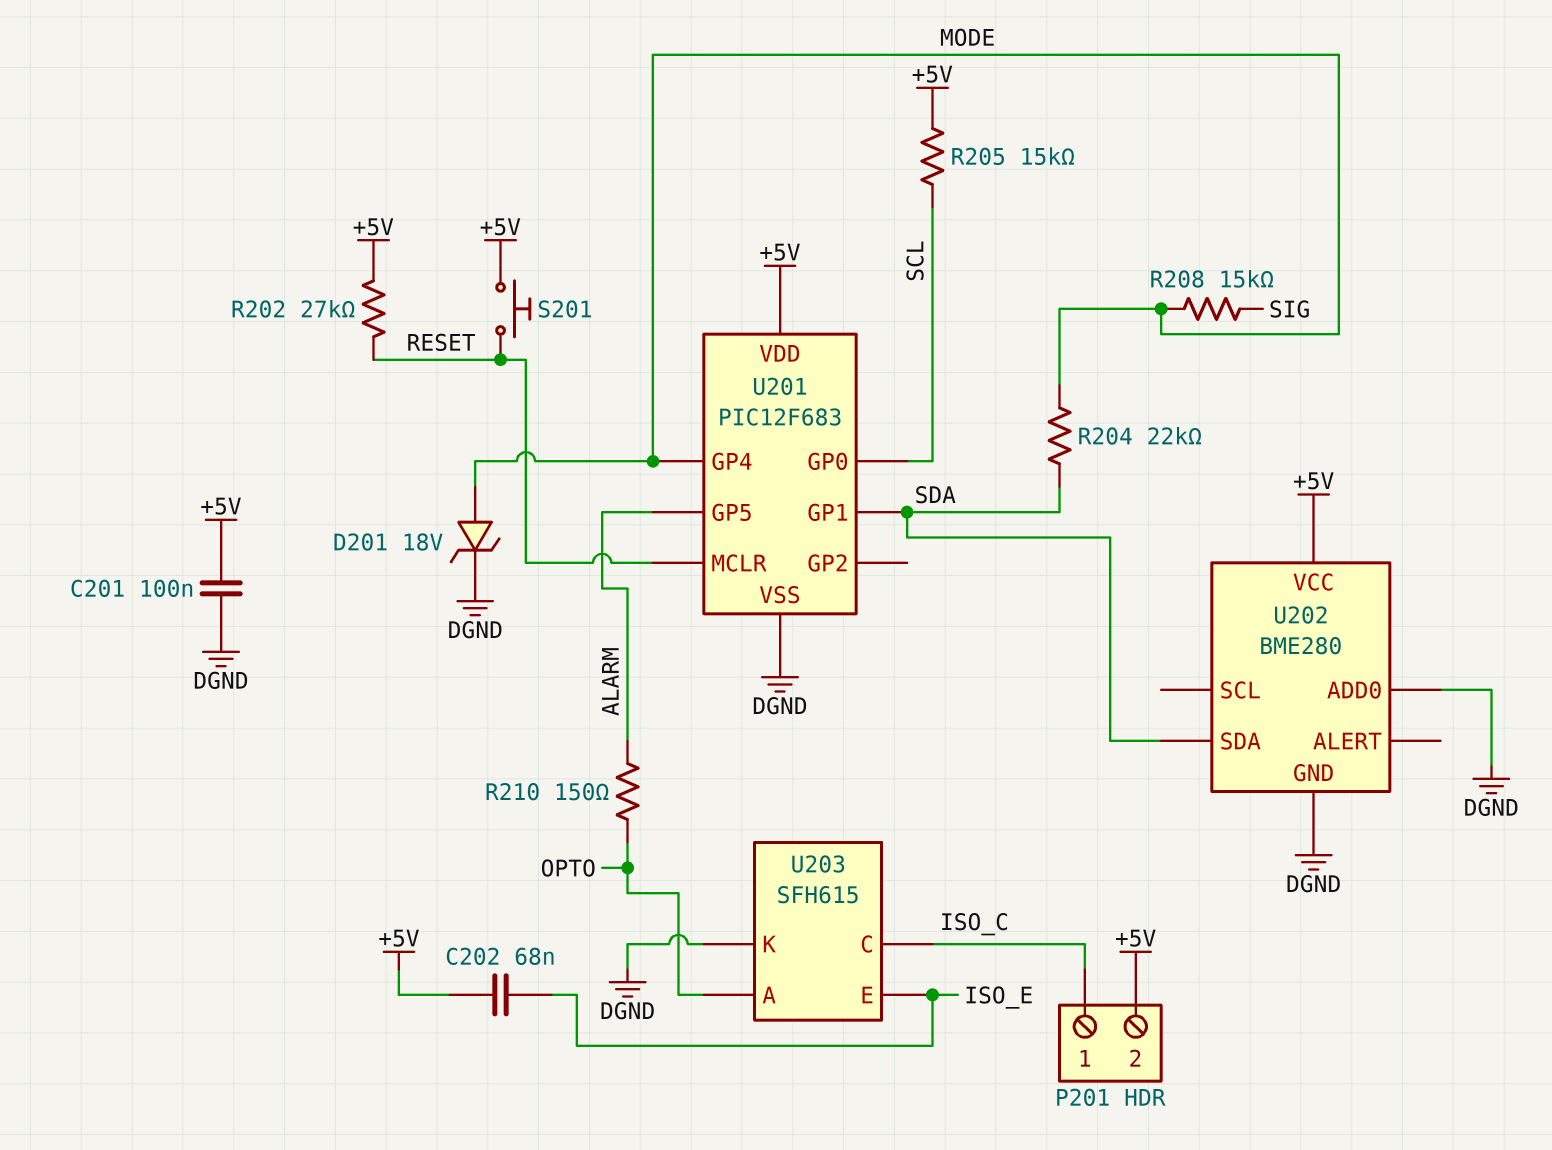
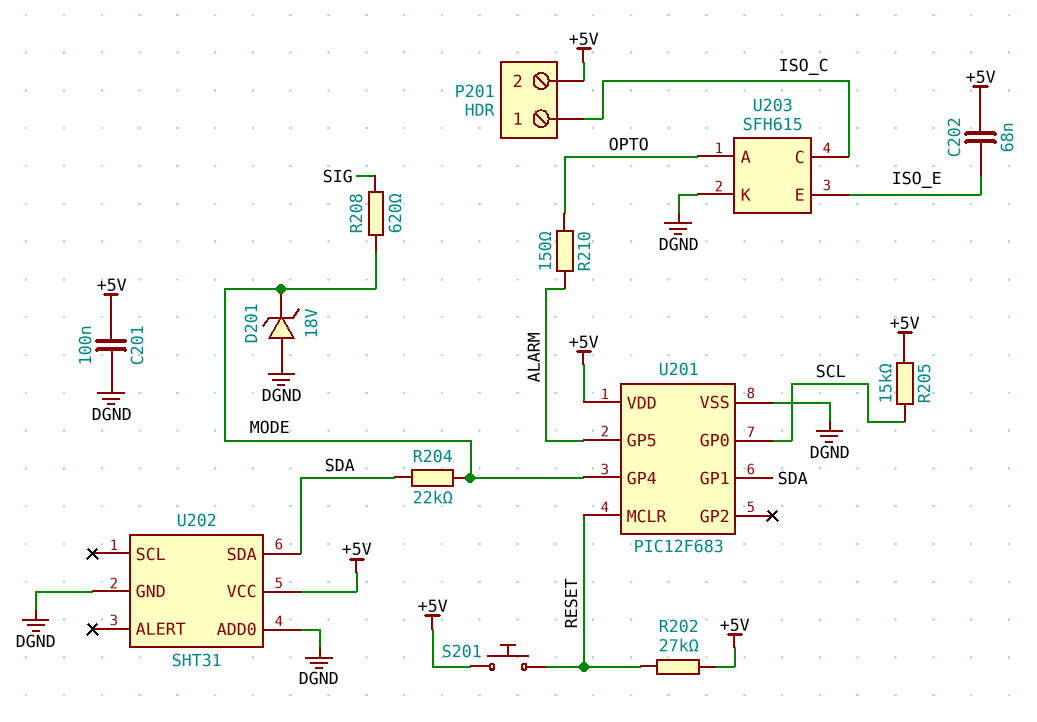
D201: zener 18V (A MODE, K DGND) -> zener 18V (A DGND, K MODE)
R208: 15k (MODE, SIG) -> 620 (MODE, SIG)
U202: BME280 -> SHT31

